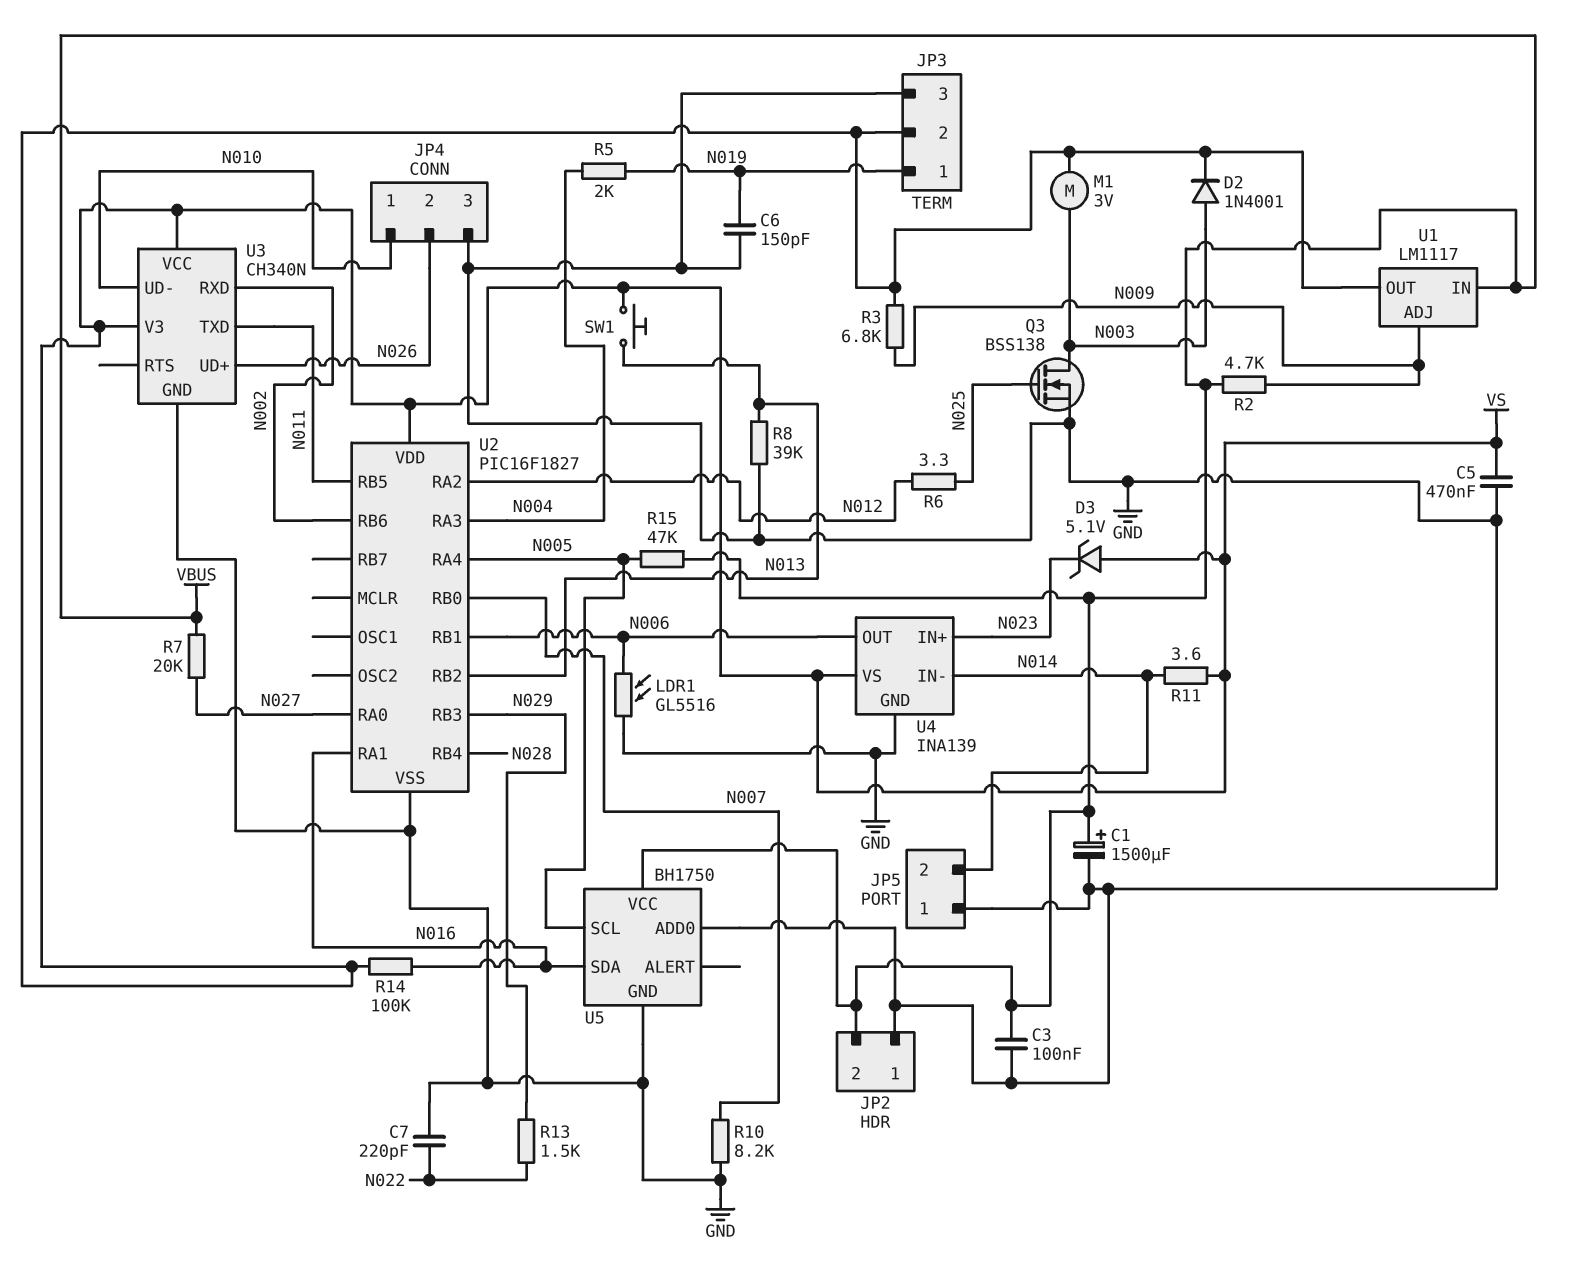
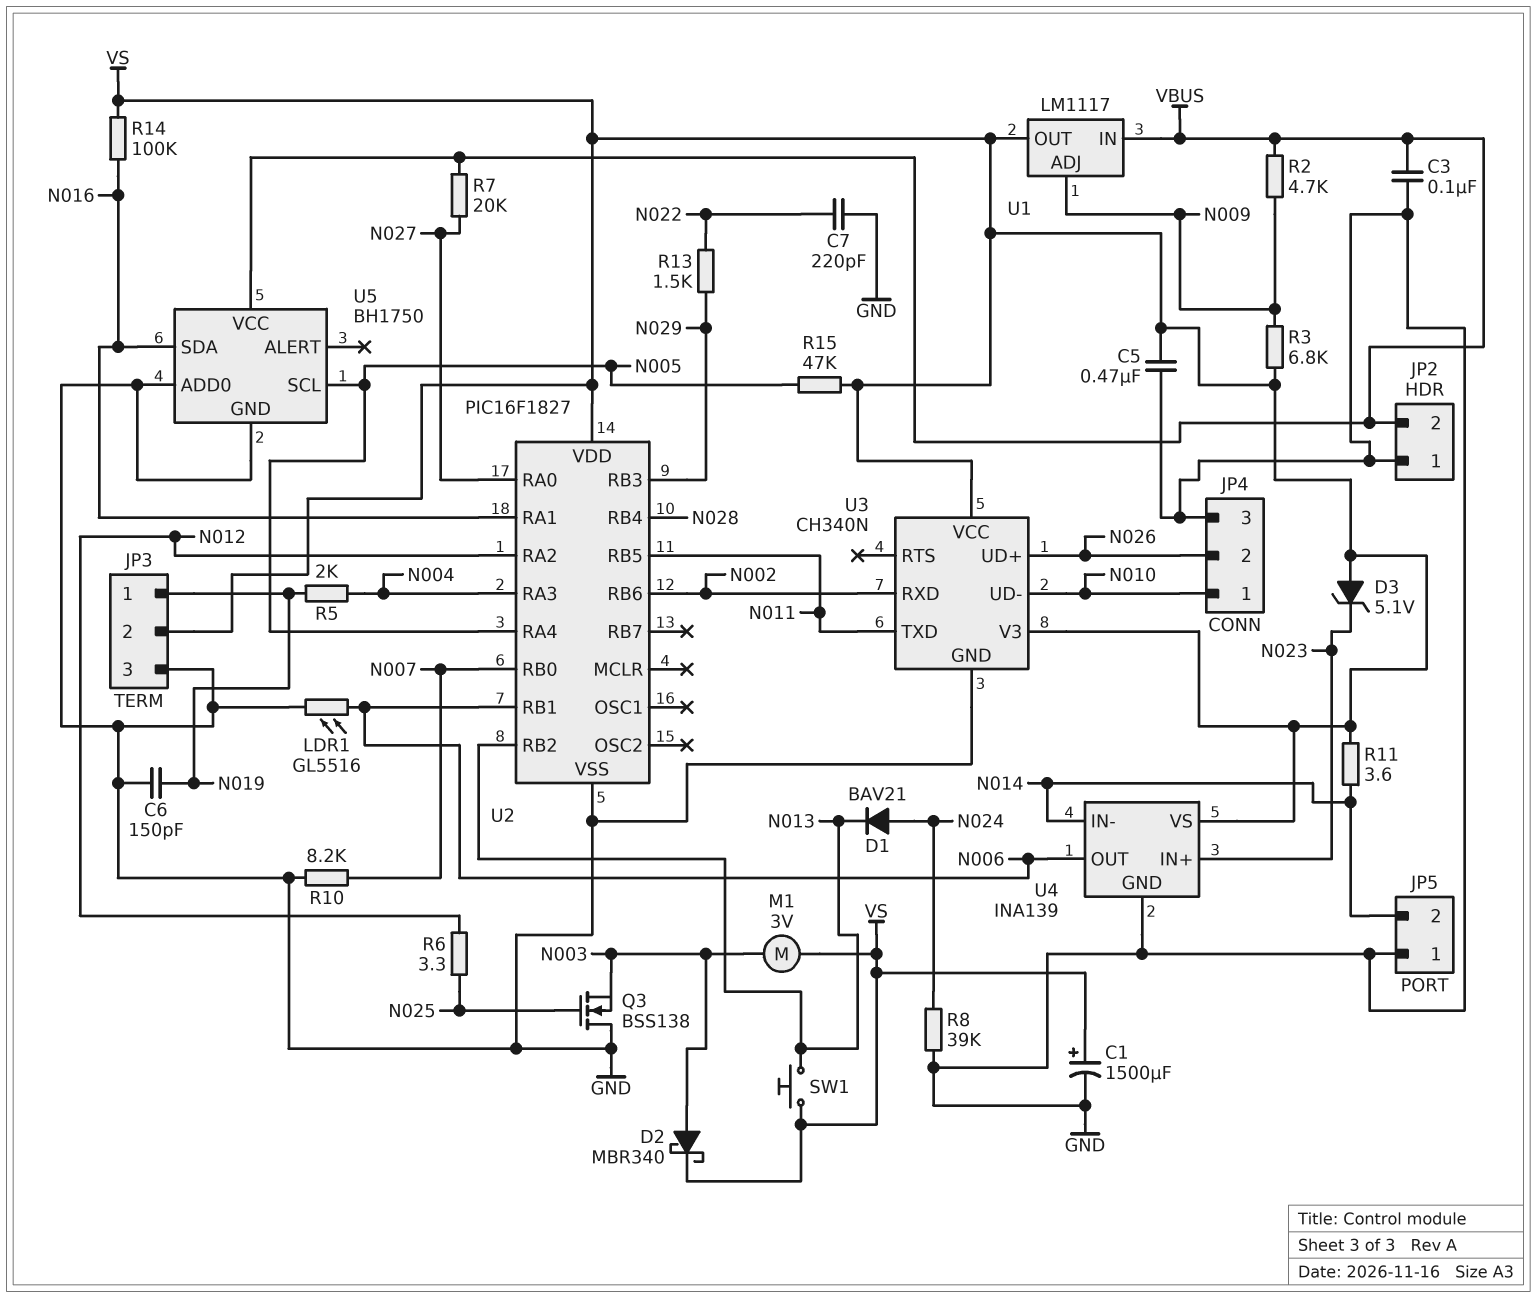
C1: 1500uF (plus VBUS, minus GND) -> 1500uF (plus VS, minus GND)
D1: none -> diode BAV21 (A N024, K N013)
D2: diode 1N4001 (A N003, K VS) -> schottky MBR340 (A N003, K VS)
Q3: NMOS BSS138 (G N025, D N003, S GND) -> NMOS BSS138 (G N025, D GND, S N003)
R8: 39k (GND, N013) -> 39k (GND, N024)
R15: 47k (N005, VBUS) -> 47k (N005, VS)

